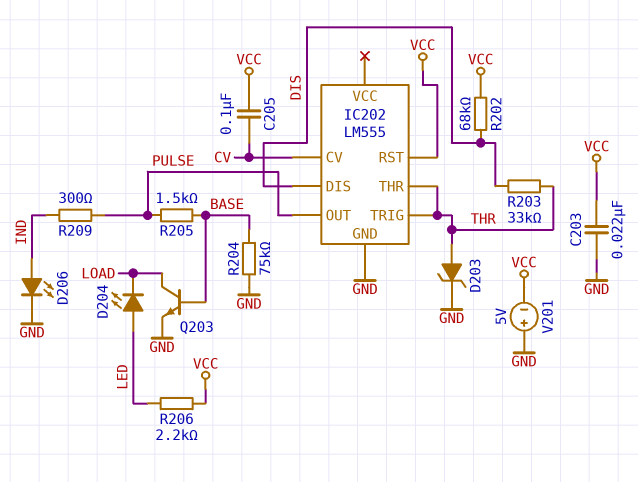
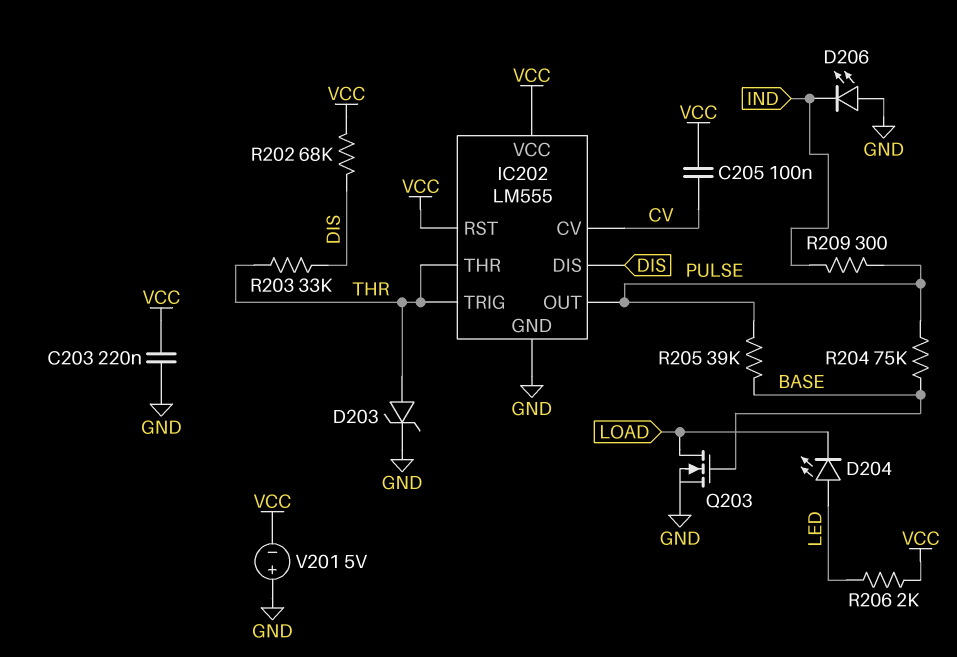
C203: 22nF (GND, VCC) -> 220nF (GND, VCC)
D206: LED (A IND, K GND) -> LED (A GND, K IND)
IC202 pin VCC: none -> VCC
Q203: NPN (B BASE, C LOAD, E GND) -> NMOS (G BASE, D LOAD, S GND)
R204: 75k (BASE, GND) -> 75k (BASE, PULSE)
R205: 1.5k (BASE, PULSE) -> 39k (BASE, PULSE)
R206: 2.2k (LED, VCC) -> 2k (LED, VCC)

